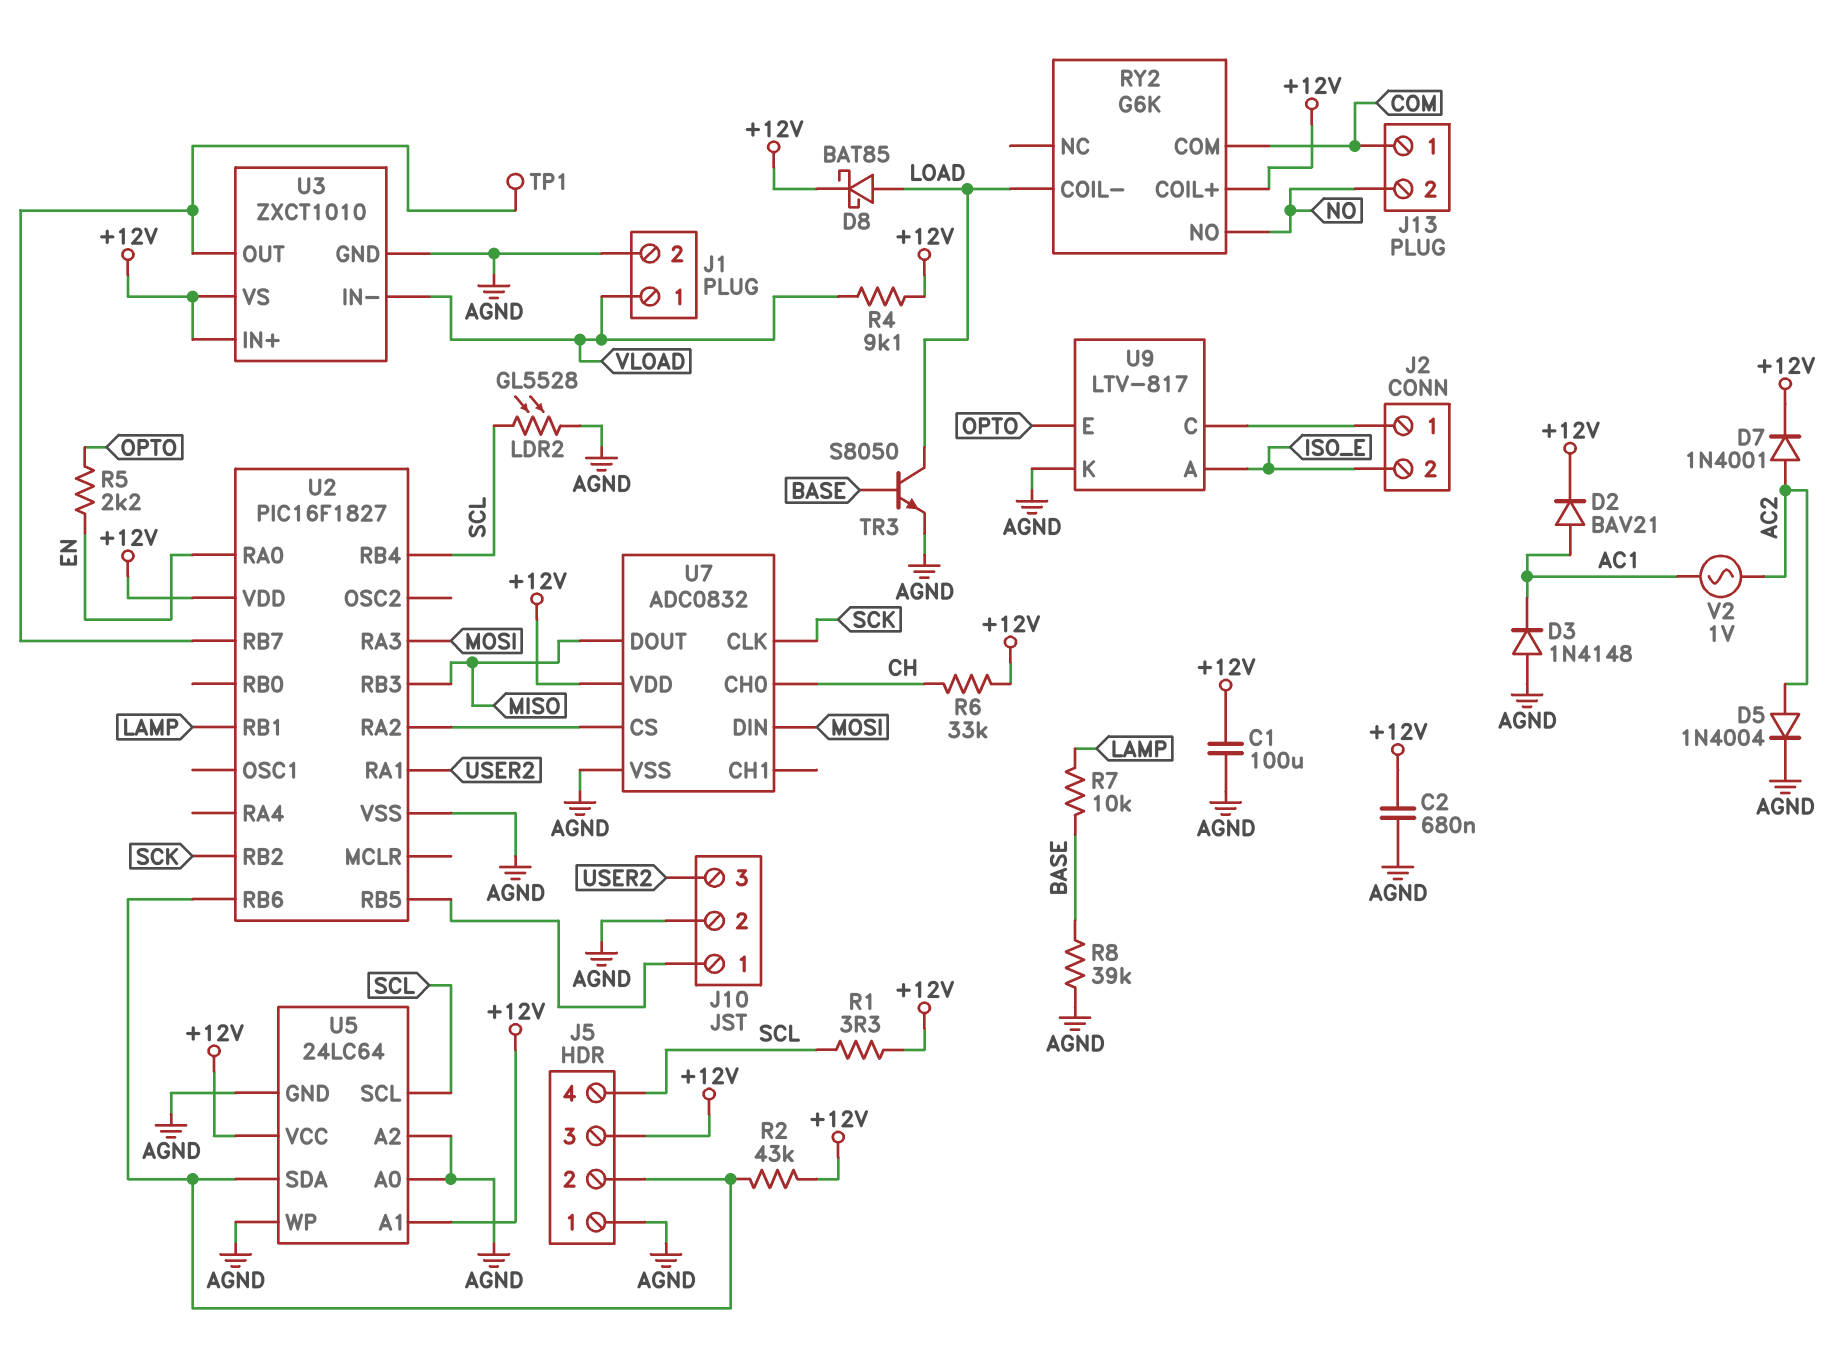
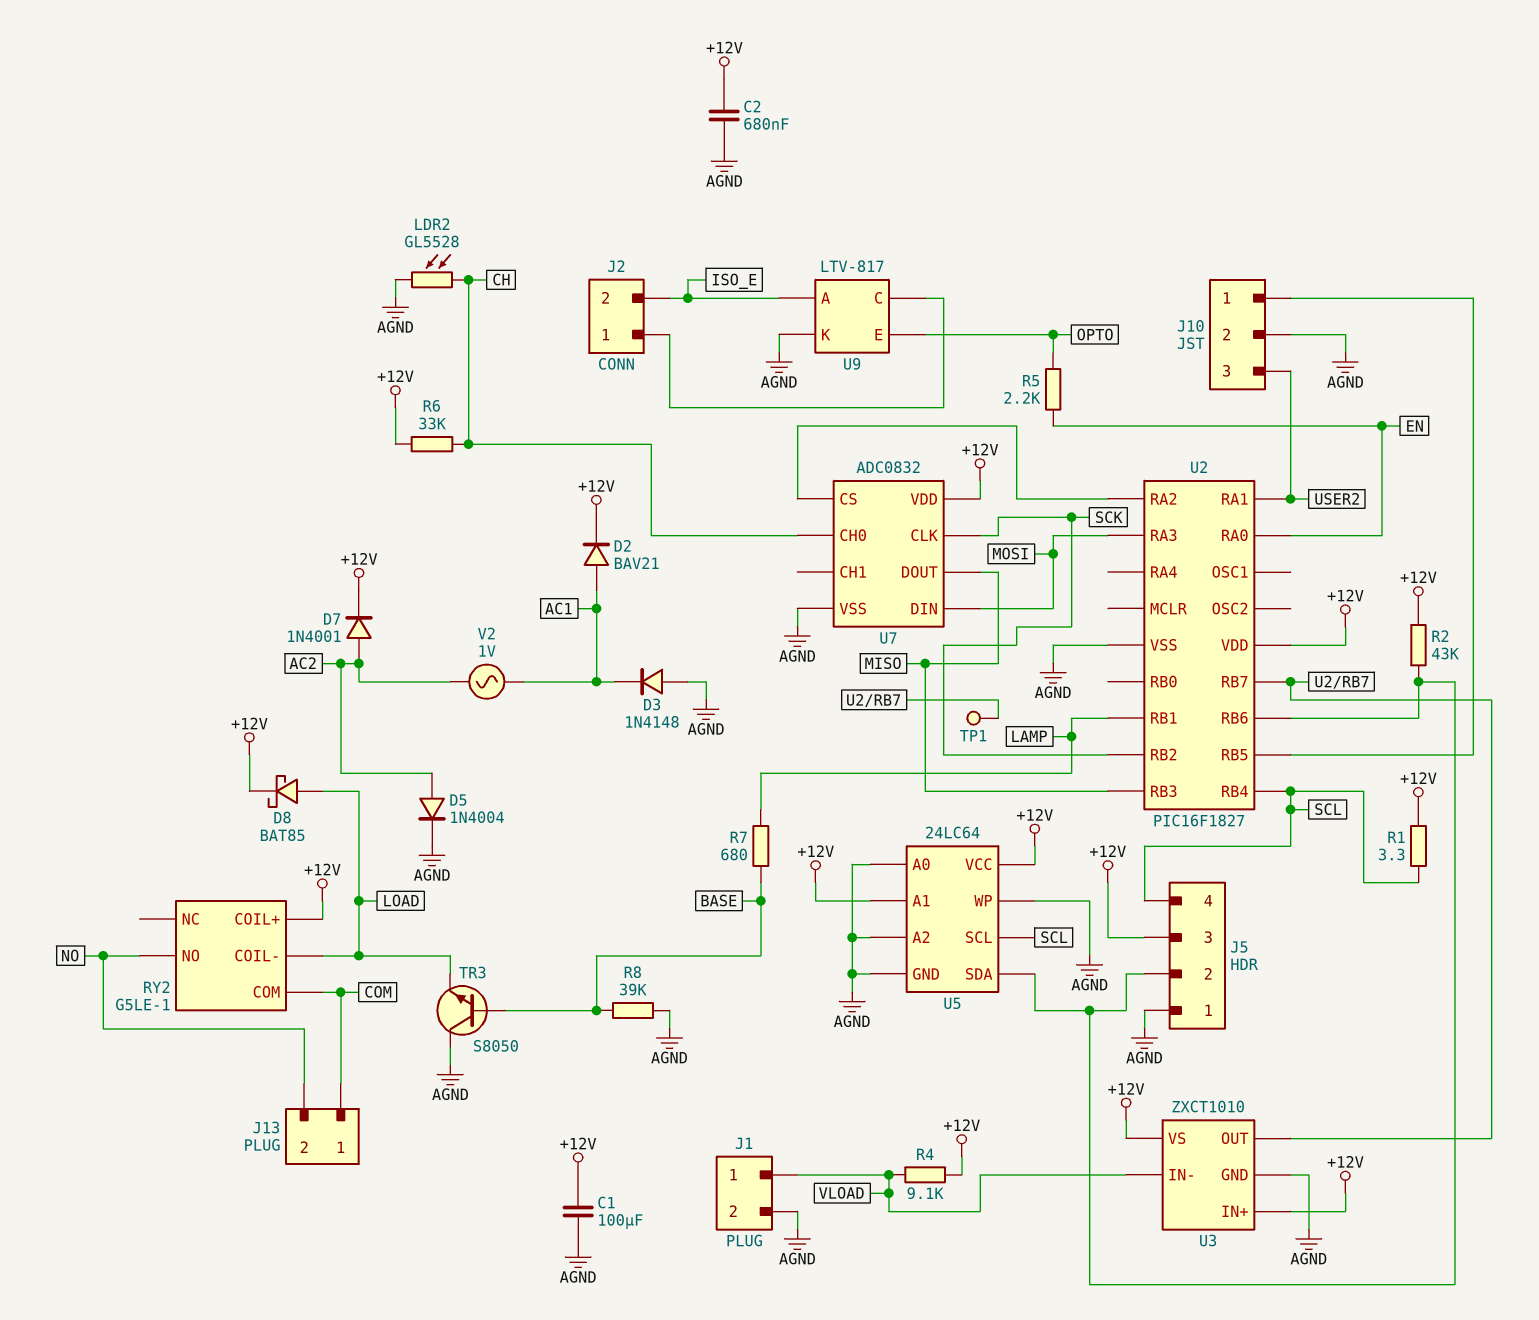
LDR2: GL5528 (AGND, SCL) -> GL5528 (AGND, CH)
R7: 10k (BASE, LAMP) -> 680 (BASE, LAMP)
RY2: G6K -> G5LE-1
TR3: NPN S8050 (B BASE, C LOAD, E AGND) -> NPN S8050 (B BASE, C AGND, E LOAD)

